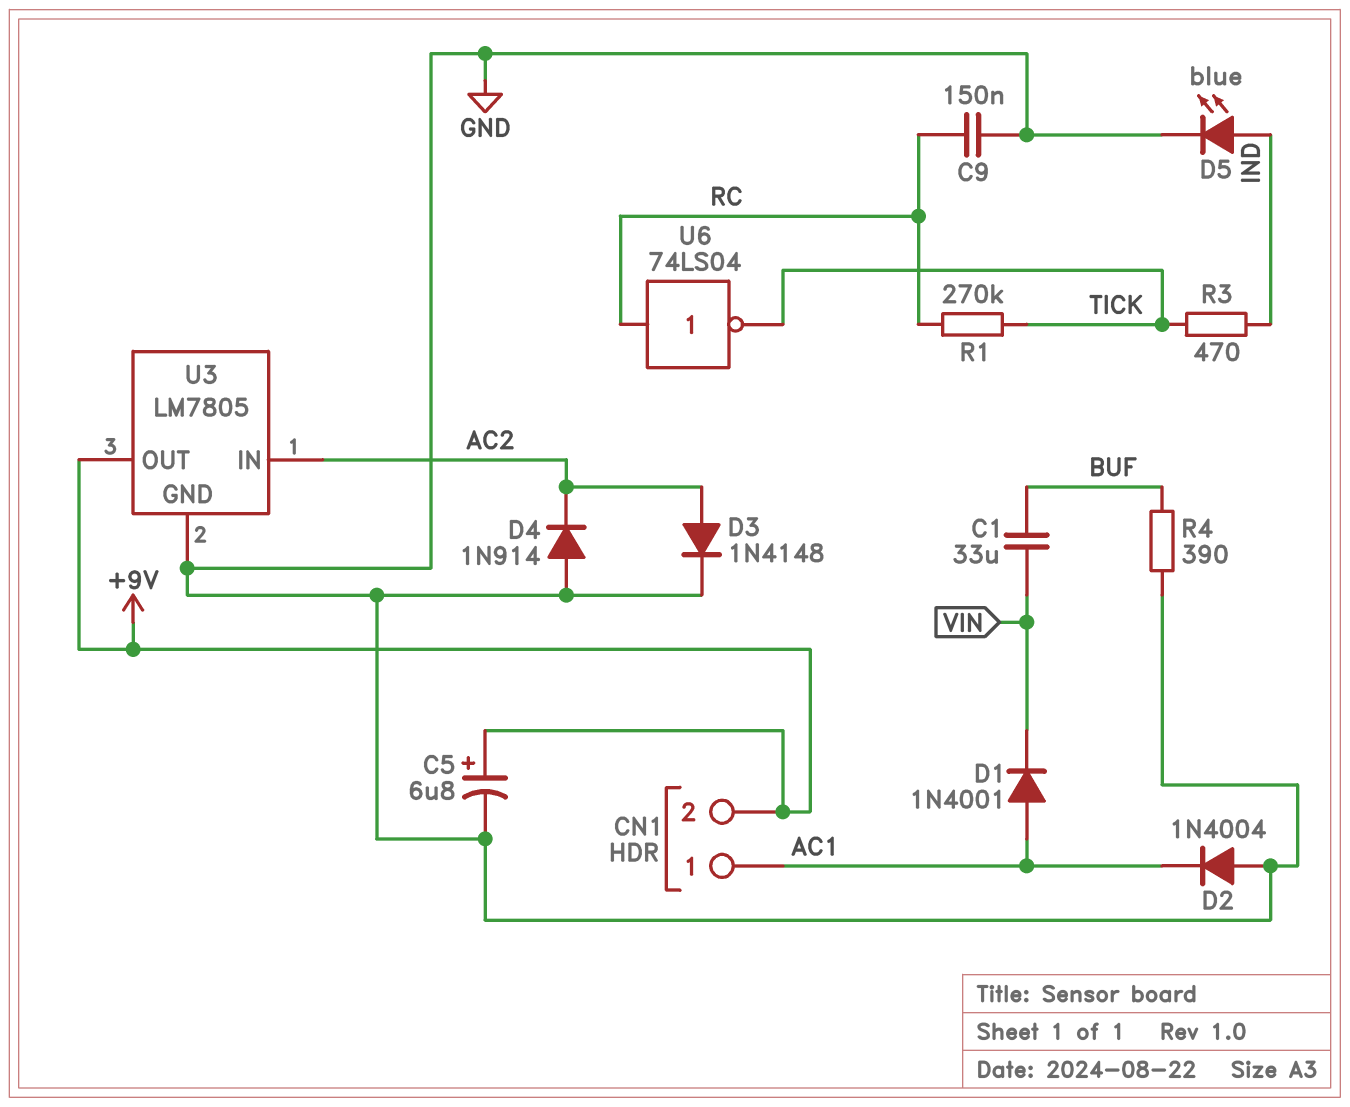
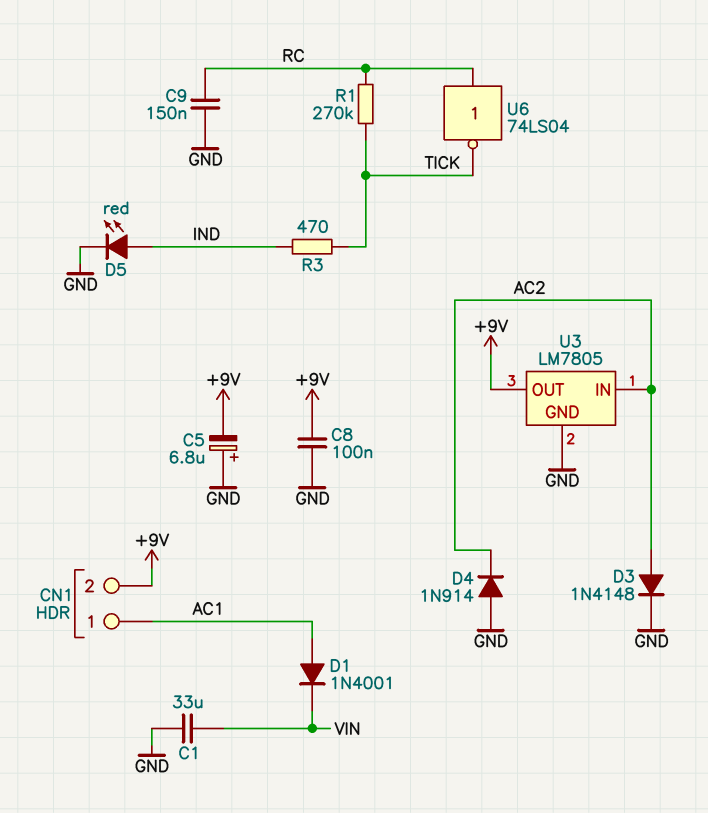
C1: 33uF (BUF, VIN) -> 33uF (GND, VIN)
C5: 6.8uF (plus +9V, minus GND) -> 6.8uF (plus GND, minus +9V)
C8: none -> 100nF (+9V, GND)
D2: diode 1N4004 (A GND, K AC1) -> none
D5: LED blue (A IND, K GND) -> LED red (A IND, K GND)
R4: 390 (BUF, GND) -> none

